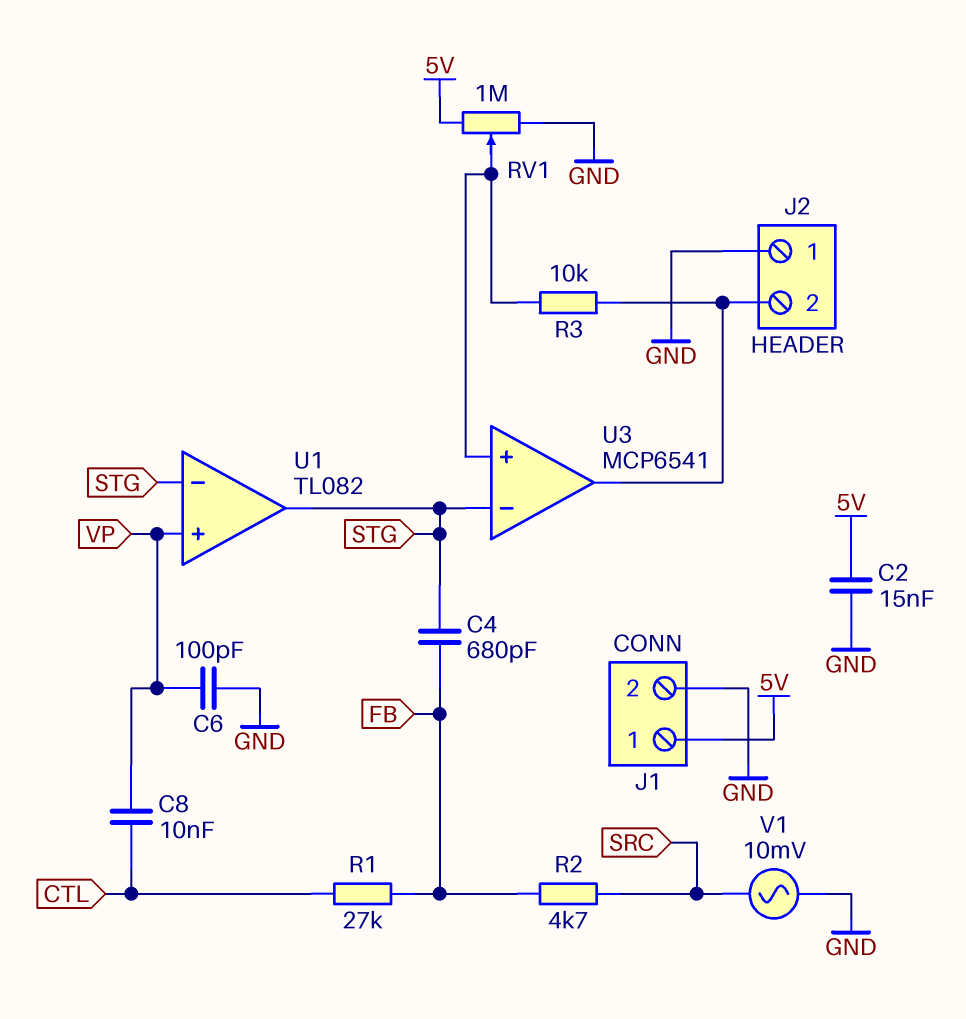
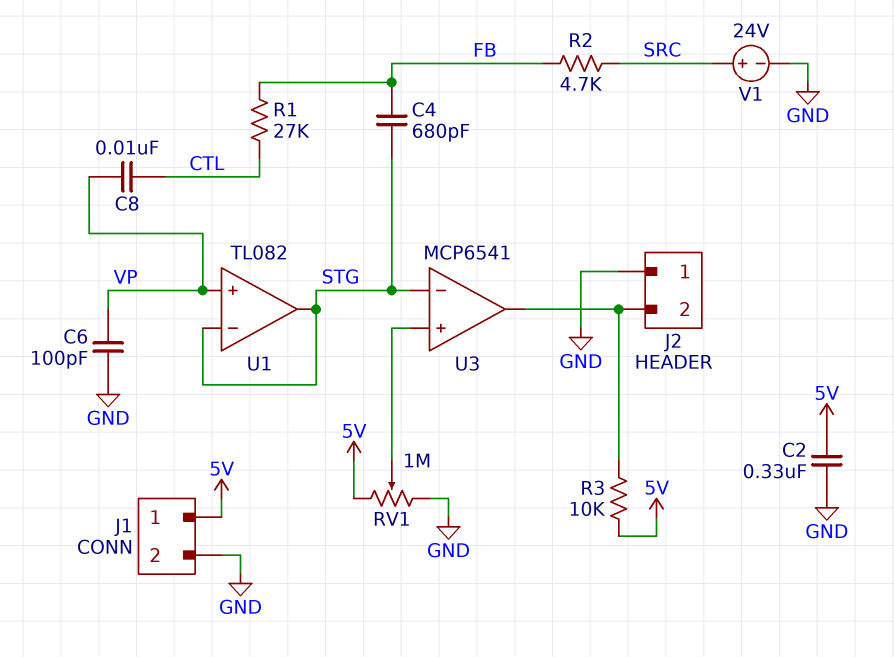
C2: 15nF (5V, GND) -> 330nF (5V, GND)
R3: 10k (J2/2, U3/in+) -> 10k (5V, J2/2)
V1: AC 10mV (GND, SRC) -> 24V (plus SRC, minus GND)

